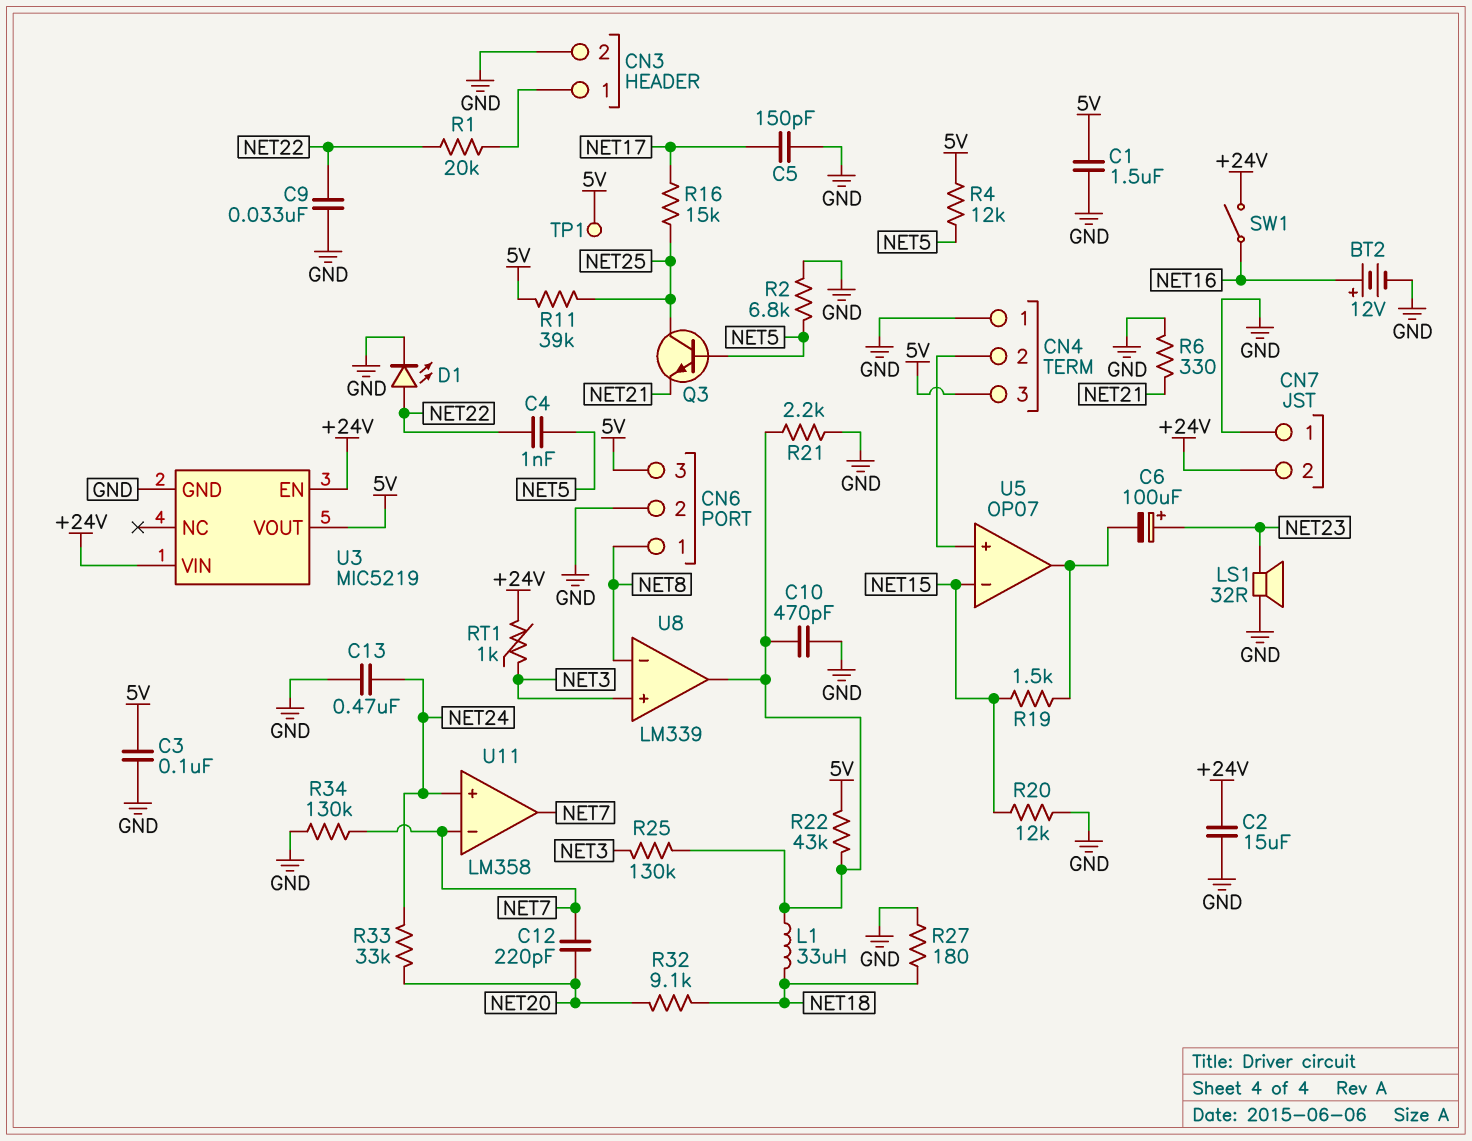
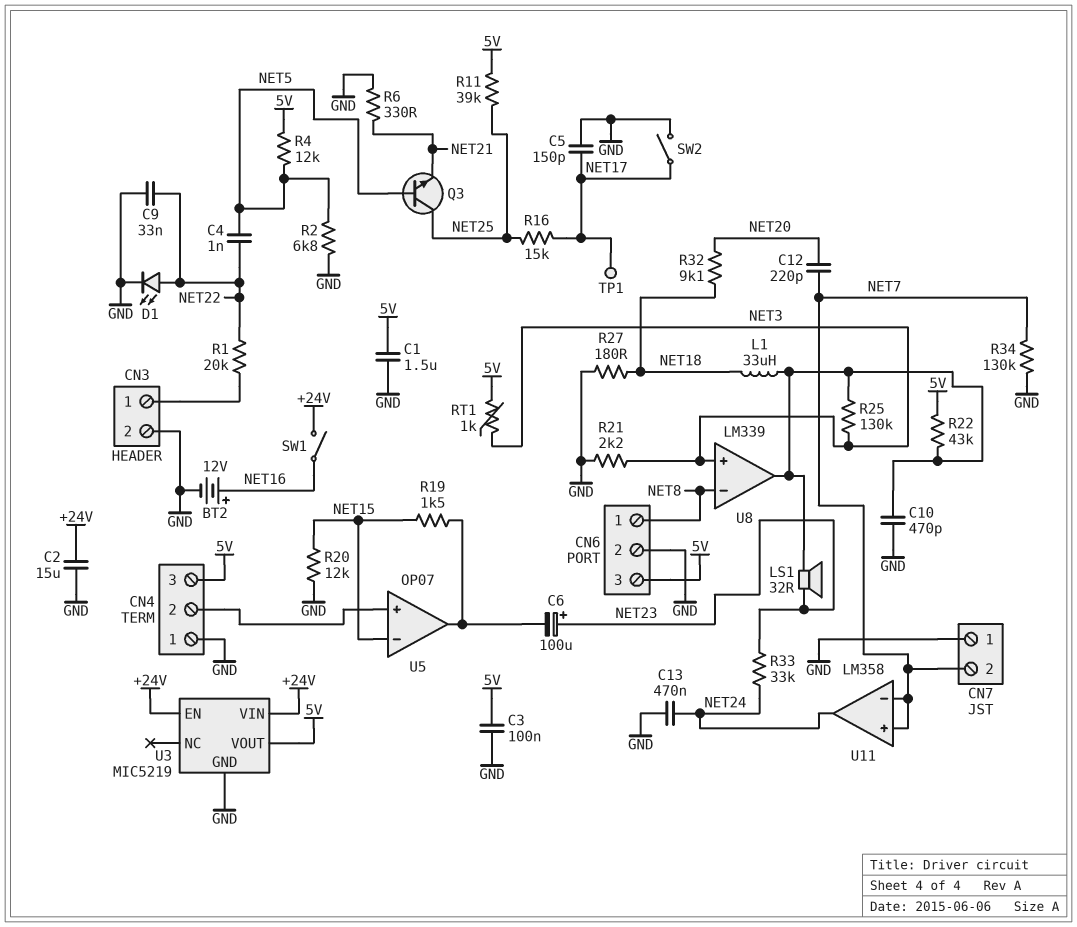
CN7 pin 2: +24V -> NET7
LS1: speaker 32R (GND, NET23) -> speaker 32R (NET23, U8/out)
R21: 2.2k (GND, U8/out) -> 2.2k (GND, NET3)
R33: 33k (NET20, NET24) -> 33k (NET23, NET24)
RT1: 1k (+24V, NET3) -> 1k (5V, NET3)
SW2: none -> switch (GND, NET17)
TP1: test point (5V) -> test point (NET17)
U11 pin in+: NET24 -> NET7
U11 pin out: NET7 -> NET24

